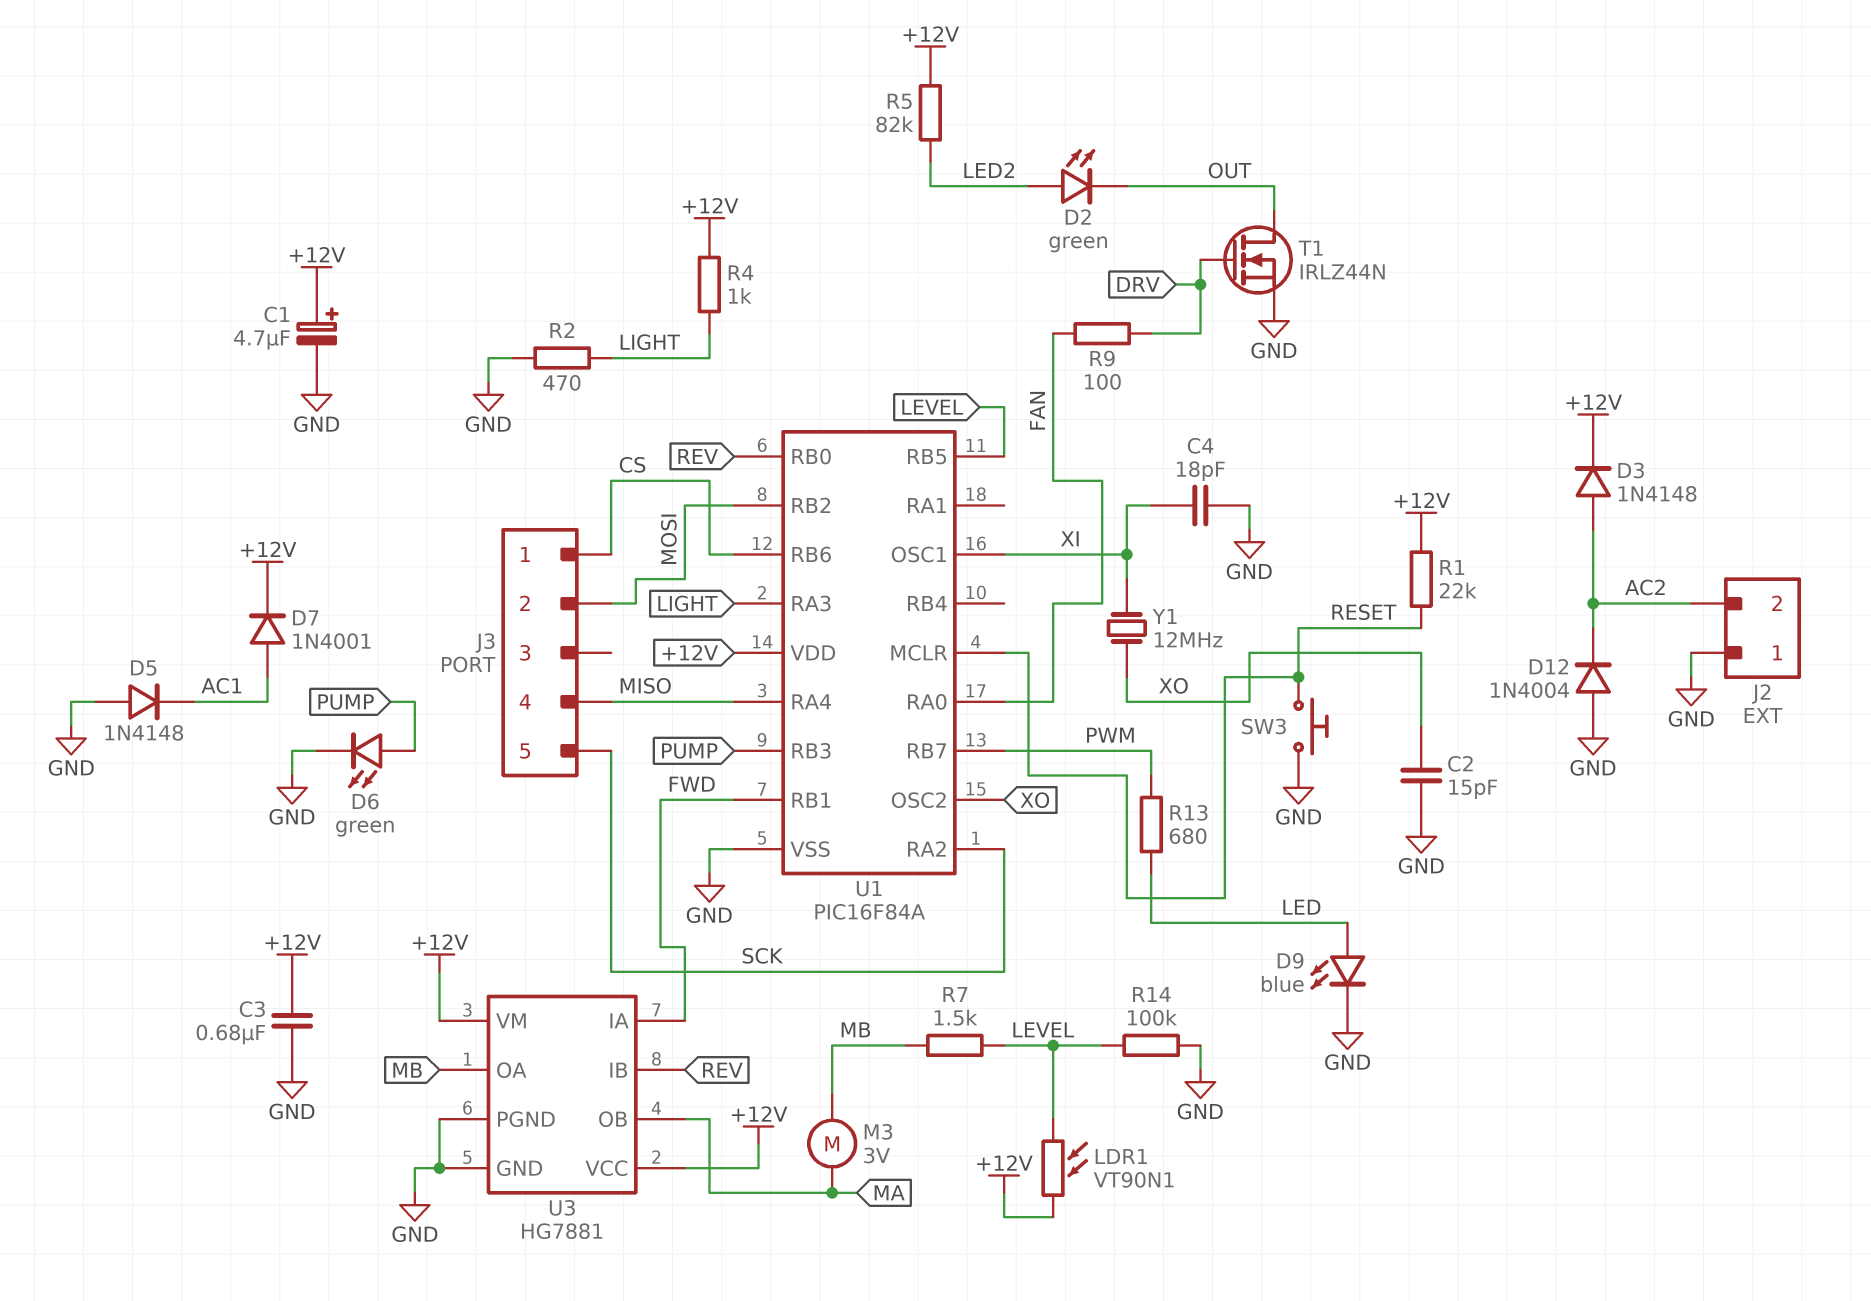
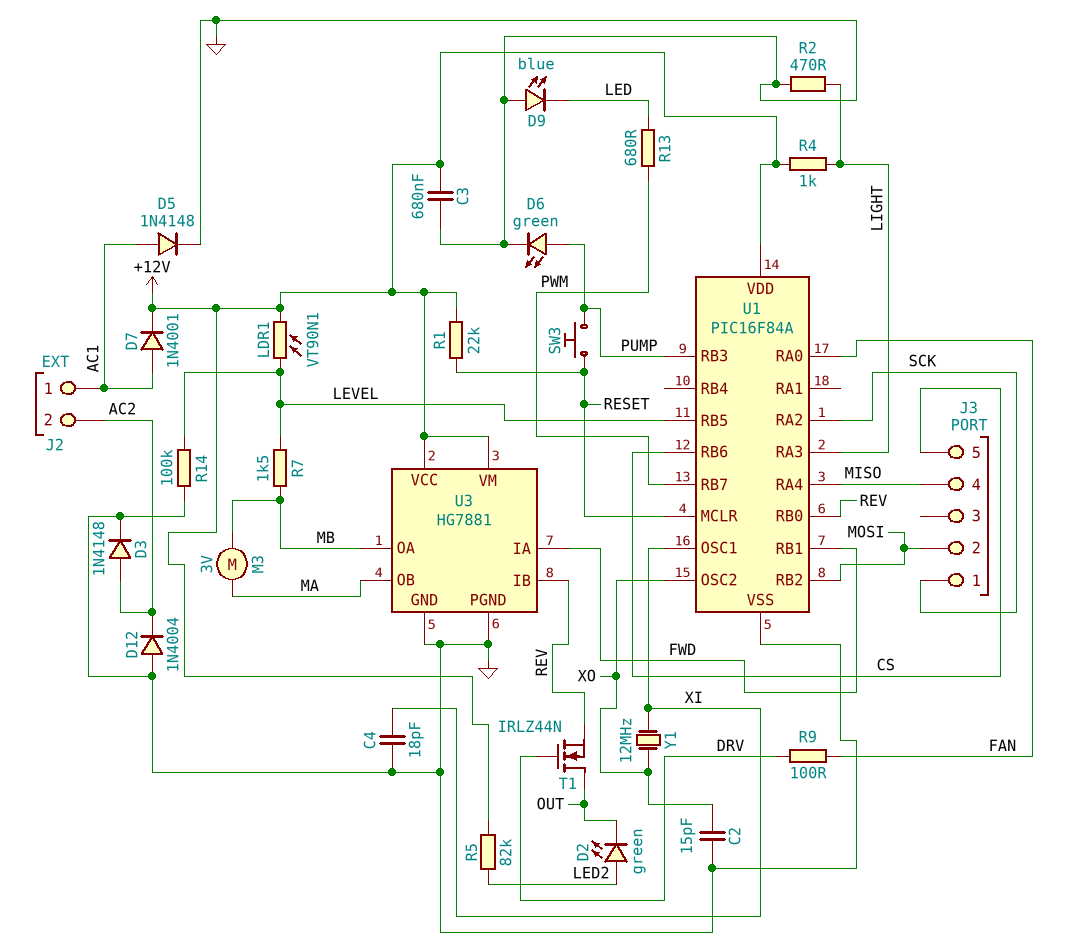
C1: 4.7uF (plus +12V, minus GND) -> none
D3: diode 1N4148 (A AC2, K +12V) -> diode 1N4148 (A AC2, K GND)
D5: diode 1N4148 (A GND, K AC1) -> diode 1N4148 (A AC1, K GND)
D9: LED blue (A LED, K GND) -> LED blue (A GND, K LED)
J2 pin 1: GND -> AC1
J3 pin 1: CS -> SCK
J3 pin 5: SCK -> CS
SW3: button (GND, RESET) -> button (PUMP, RESET)
T1: NMOS IRLZ44N (G DRV, D OUT, S GND) -> NMOS IRLZ44N (G DRV, D OUT, S REV)

